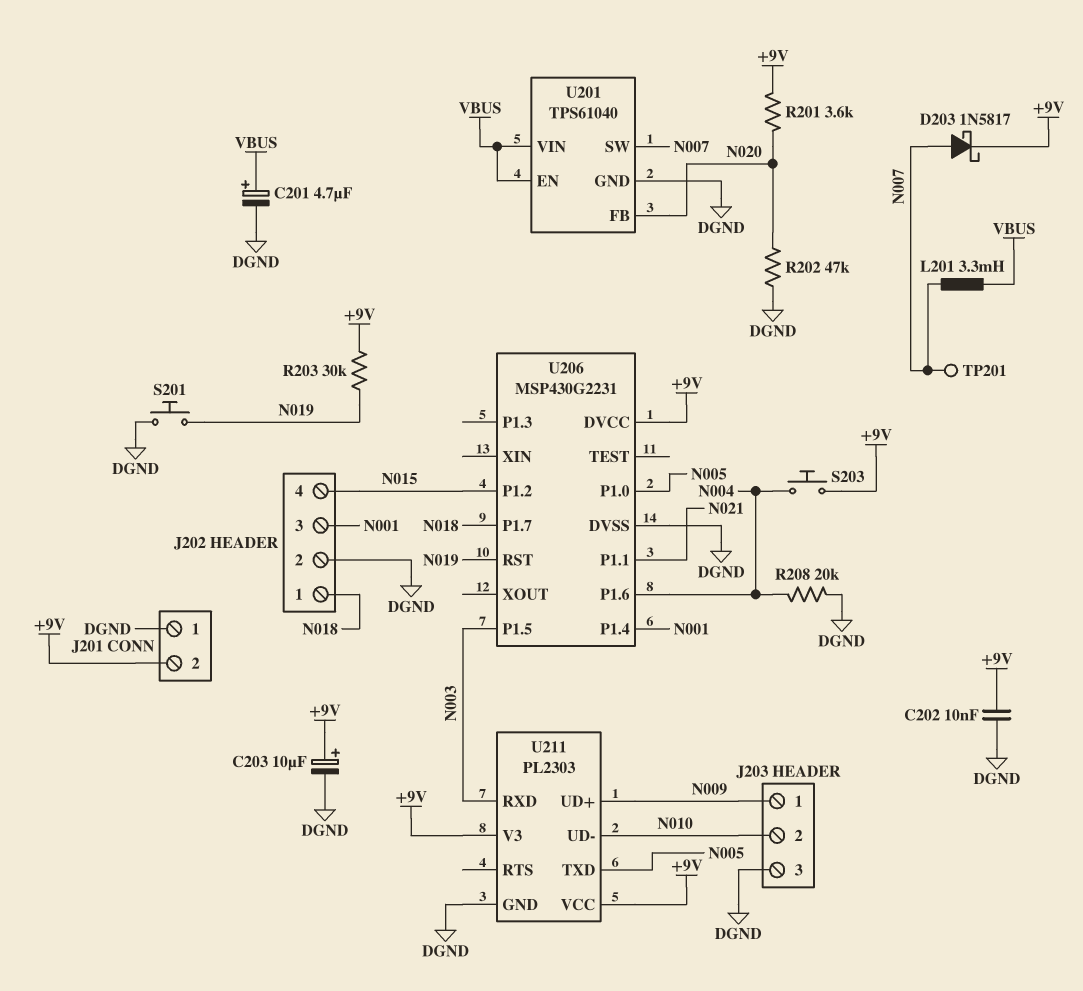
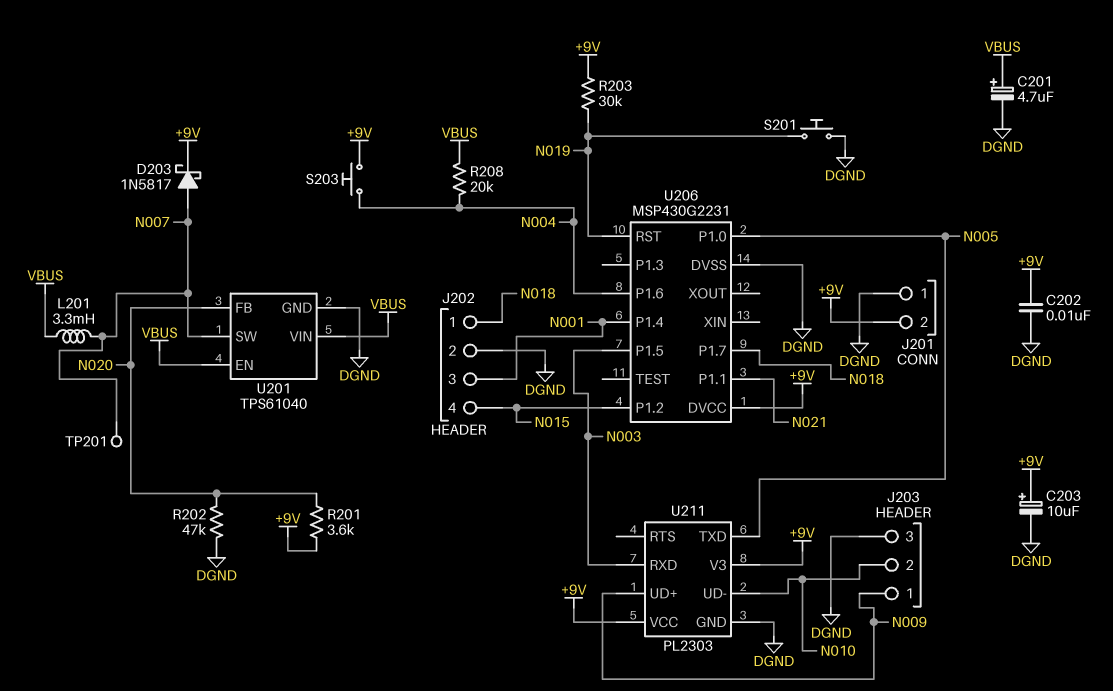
R208: 20k (DGND, N004) -> 20k (N004, VBUS)

